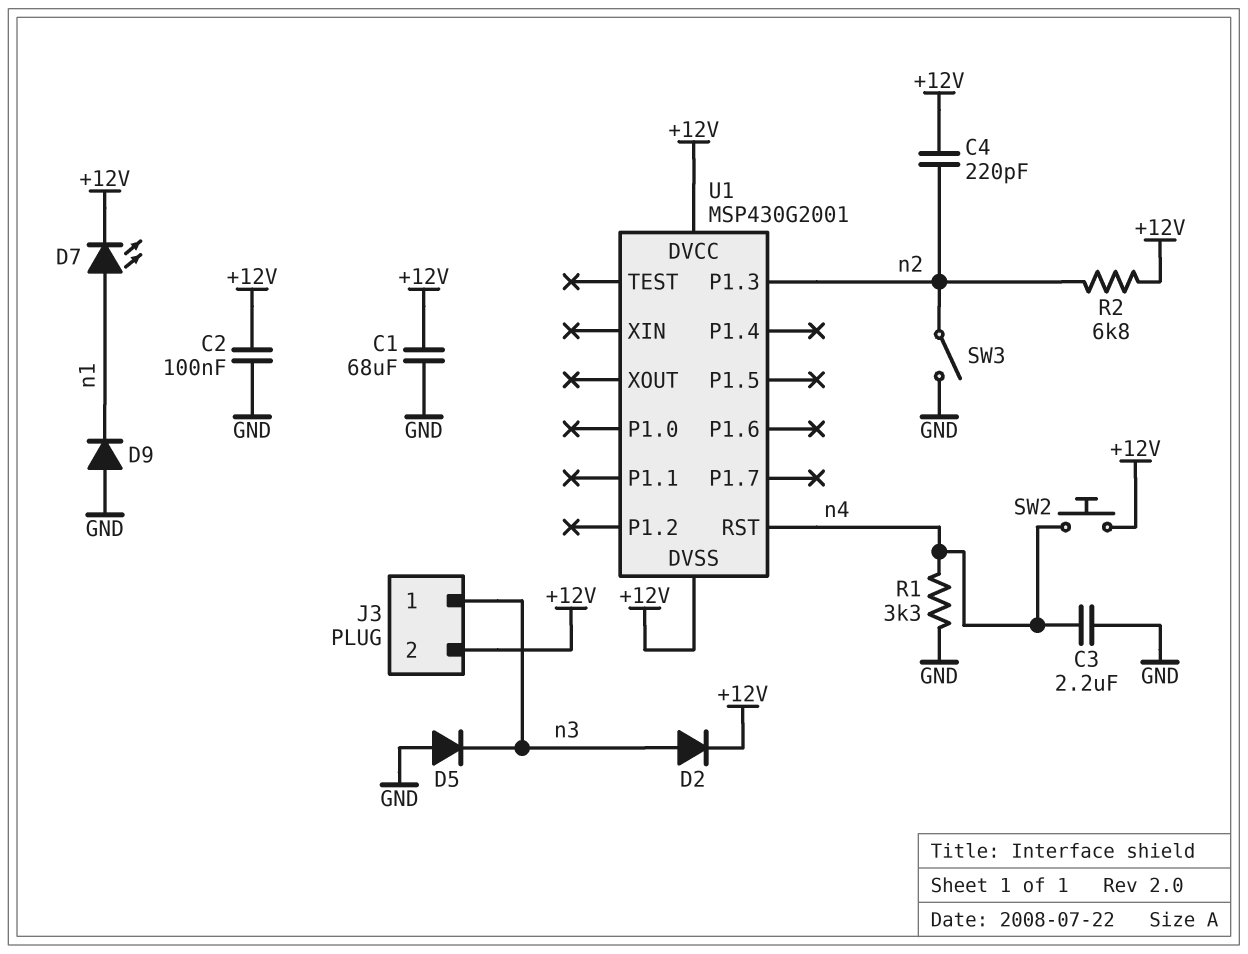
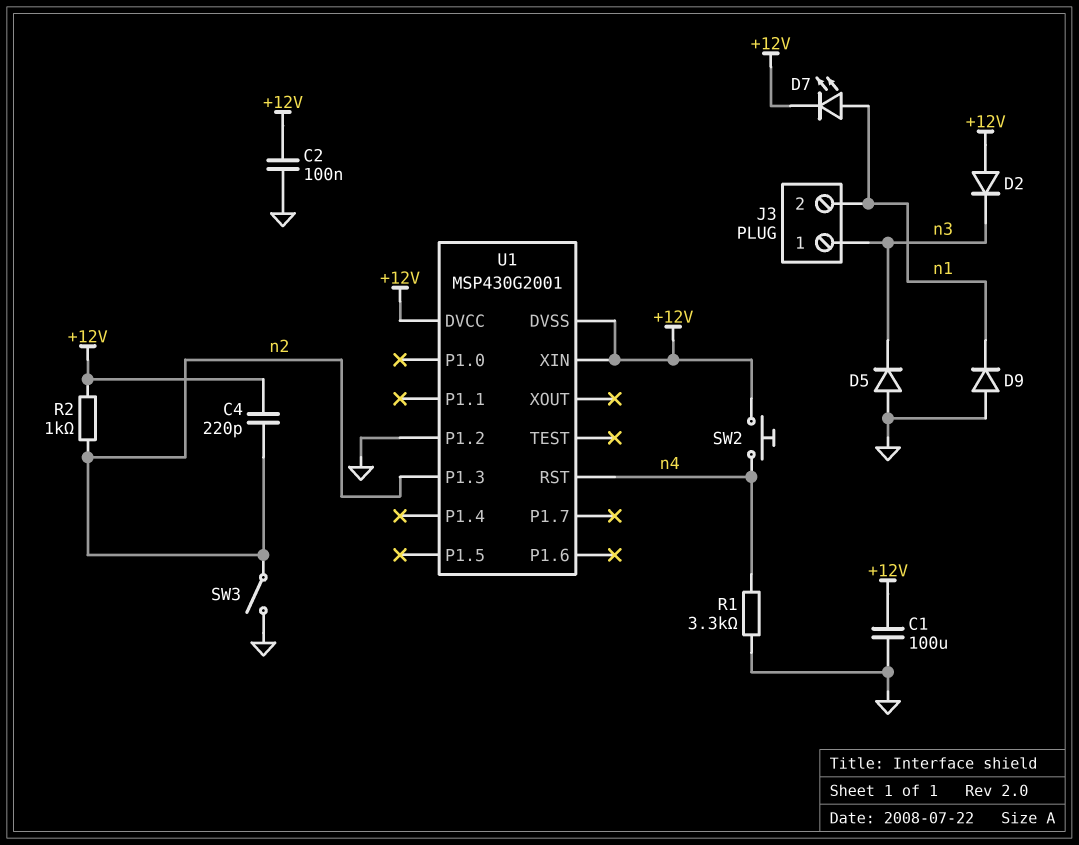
C1: 68uF (+12V, GND) -> 100uF (+12V, GND)
C3: 2.2uF (GND, n4) -> none
D2: diode (A n3, K +12V) -> diode (A +12V, K n3)
J3 pin 2: +12V -> n1
R2: 6.8k (+12V, n2) -> 1k (+12V, n2)
U1 pin P1.2: none -> GND
U1 pin XIN: none -> +12V

